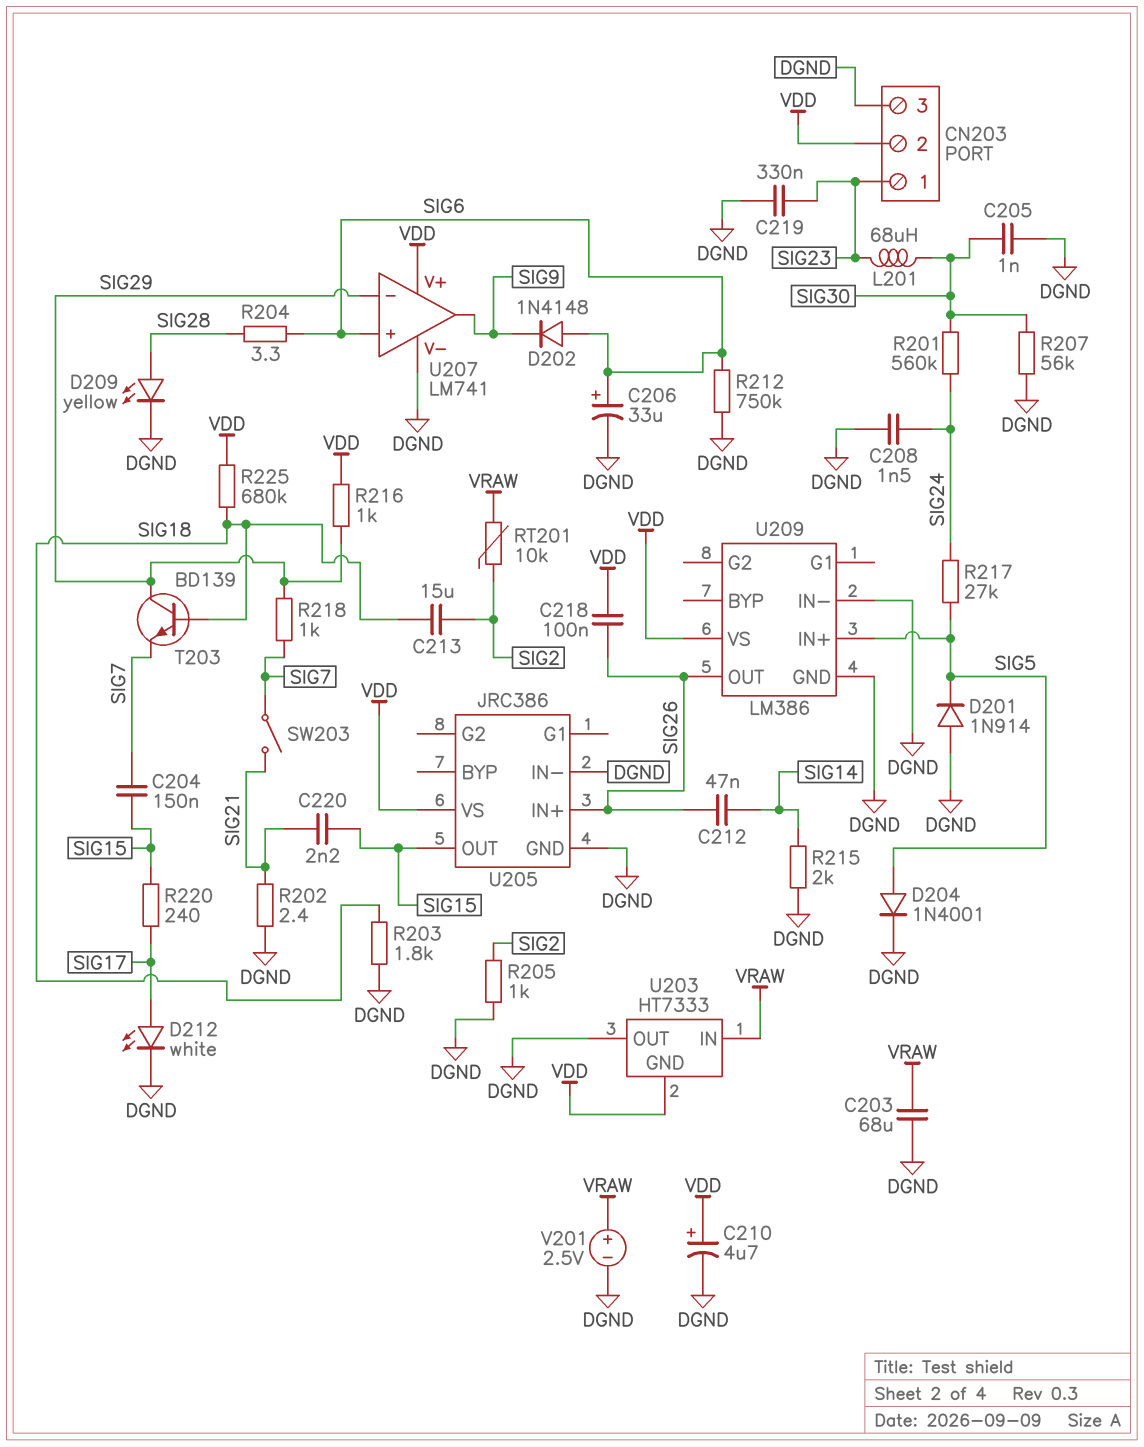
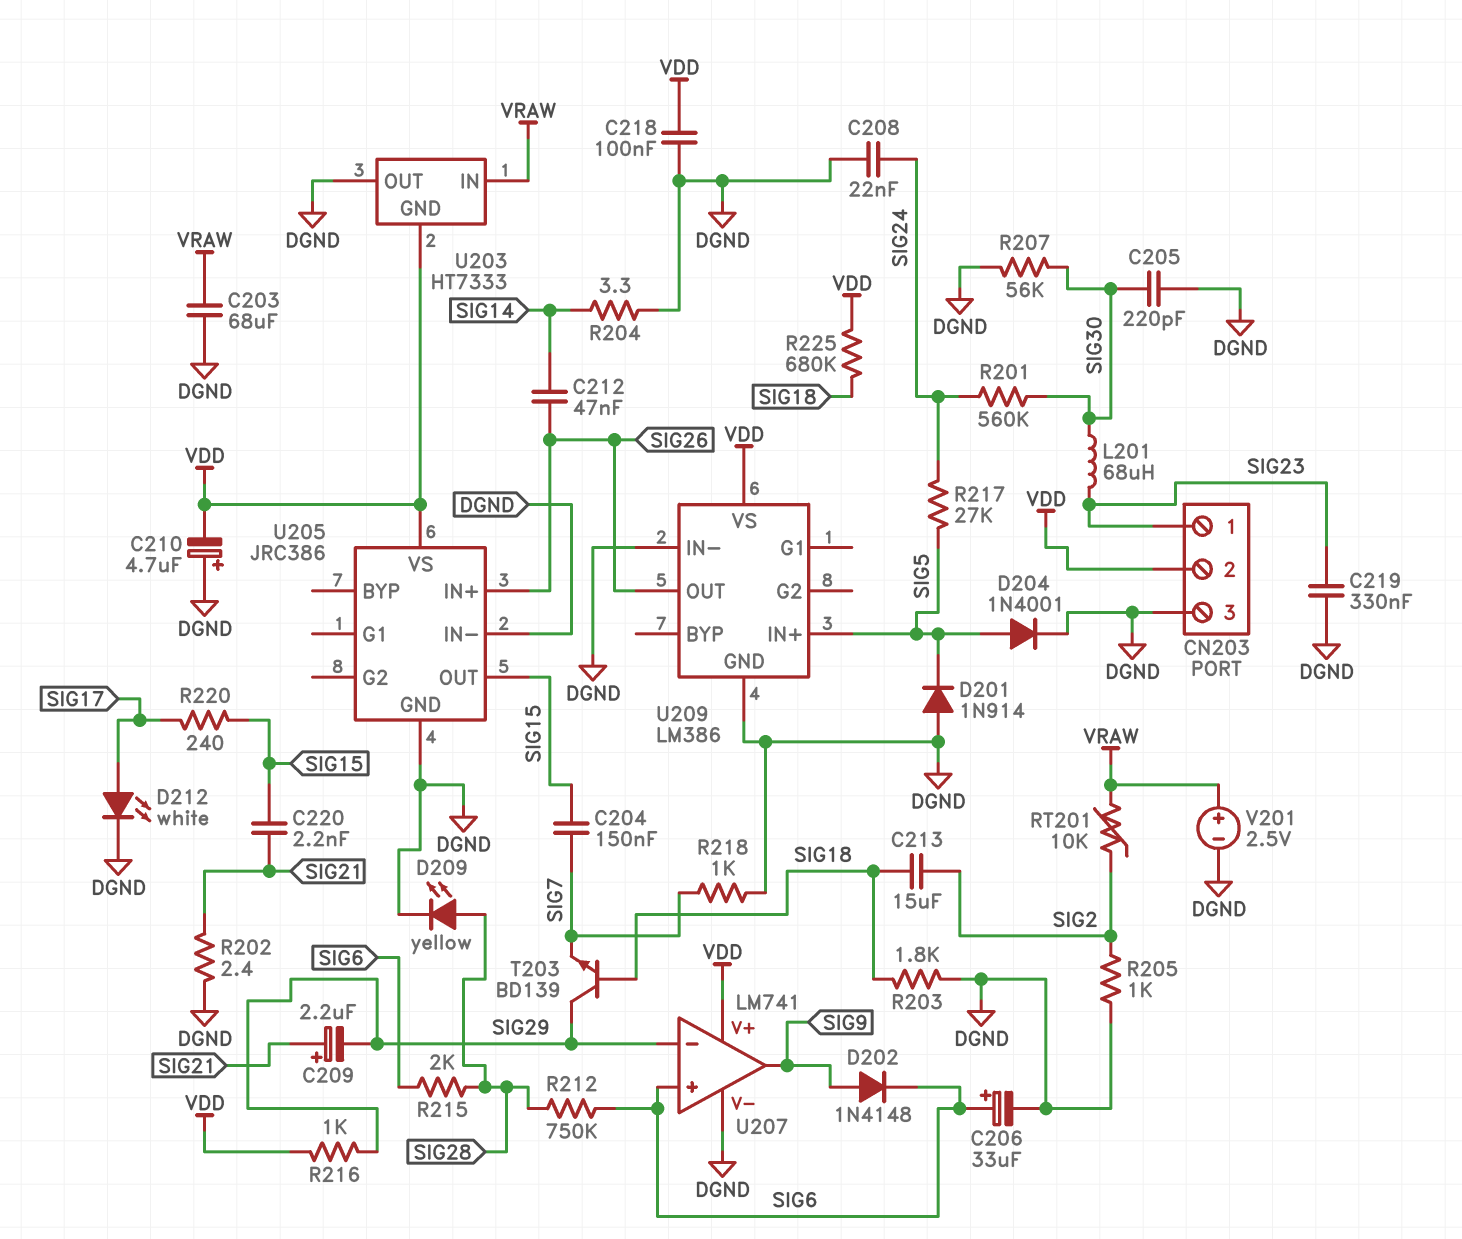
C205: 1nF (DGND, SIG30) -> 220pF (DGND, SIG30)
C208: 1.5nF (DGND, SIG24) -> 22nF (DGND, SIG24)
C209: none -> 2.2uF (plus SIG21, minus SIG29)
C210: 4.7uF (plus VDD, minus DGND) -> 4.7uF (plus DGND, minus VDD)
C218: 100nF (SIG26, VDD) -> 100nF (DGND, VDD)
D202: diode 1N4148 (A SIG6, K SIG9) -> diode 1N4148 (A SIG9, K SIG6)
R204: 3.3 (SIG6, SIG28) -> 3.3 (DGND, SIG14)
R212: 750k (DGND, SIG6) -> 750k (SIG6, SIG28)
R215: 2k (DGND, SIG14) -> 2k (SIG6, SIG28)
R218: 1k (SIG7, SIG29) -> 1k (DGND, SIG7)
SW203: switch (SIG7, SIG21) -> none

